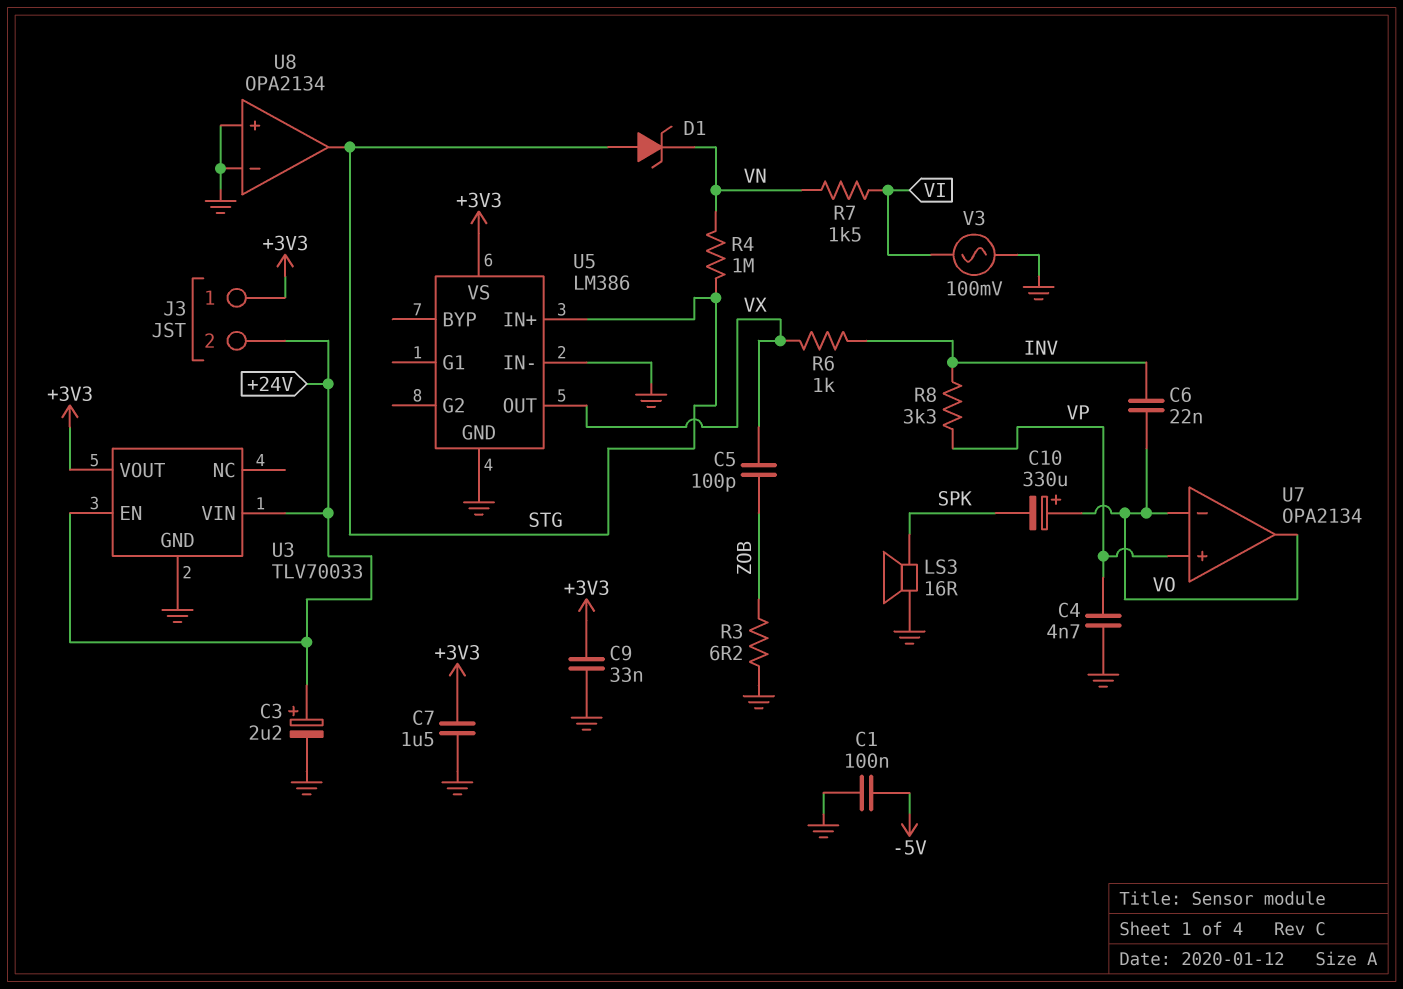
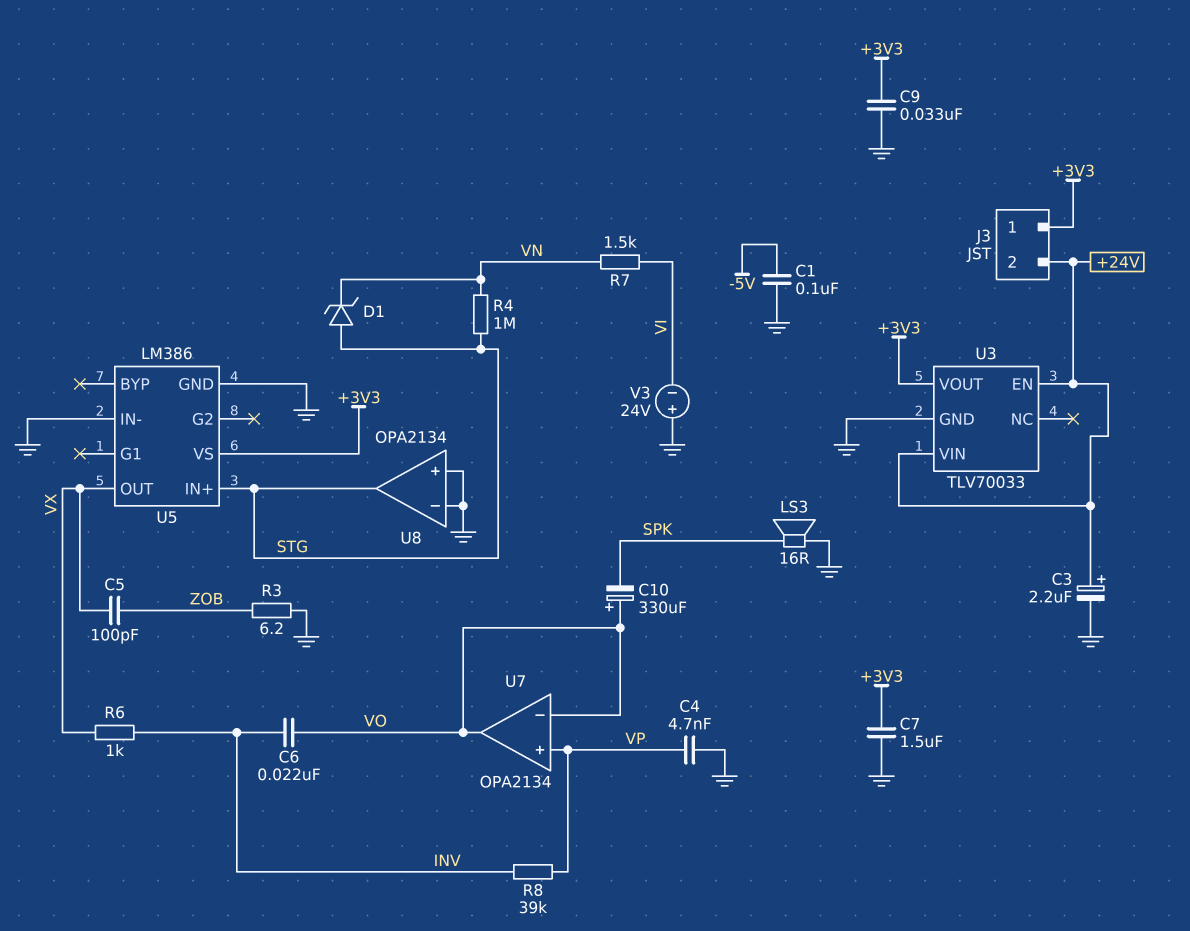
R8: 3.3k (INV, VP) -> 39k (INV, VP)
V3: AC 100mV (GND, VI) -> 24V (plus GND, minus VI)

